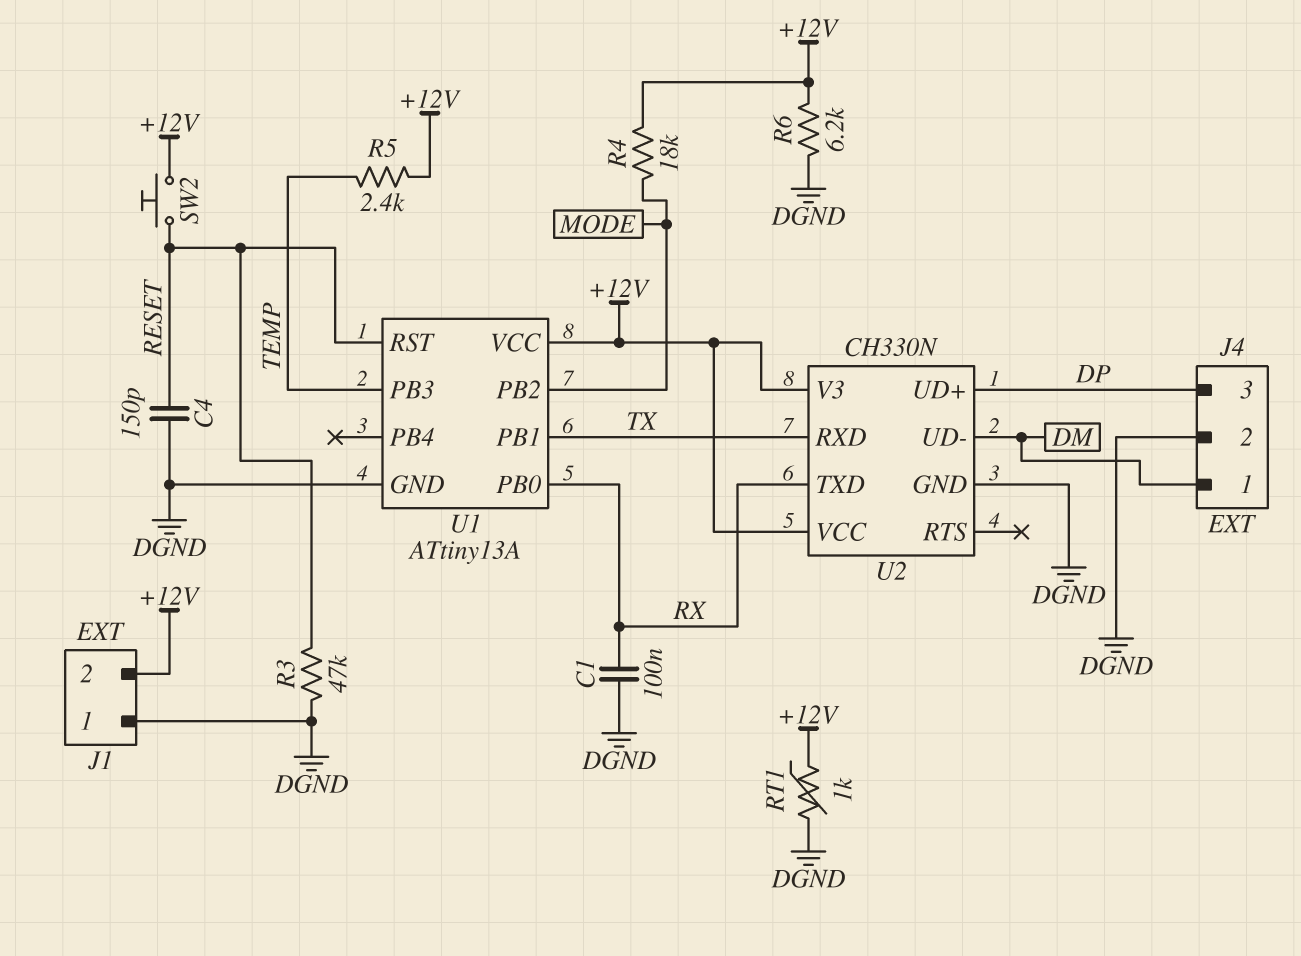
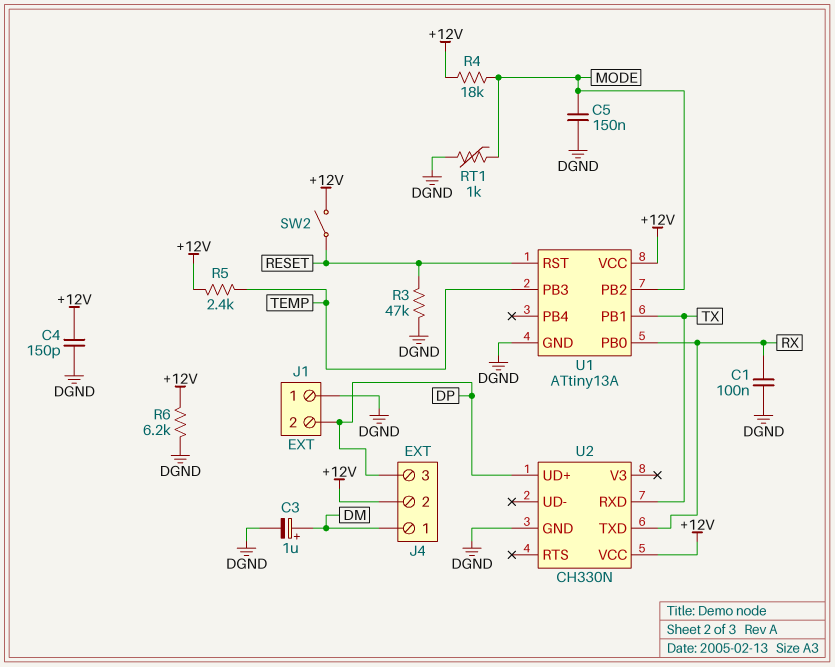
C3: none -> 1uF (plus DM, minus DGND)
C4: 150pF (DGND, RESET) -> 150pF (+12V, DGND)
C5: none -> 150nF (DGND, MODE)
J1 pin 2: +12V -> DP
J4 pin 2: DGND -> +12V
RT1: 1k (+12V, DGND) -> 1k (DGND, MODE)
SW2: button (+12V, RESET) -> switch (+12V, RESET)
U2 pin UD-: DM -> none
U2 pin V3: +12V -> none

